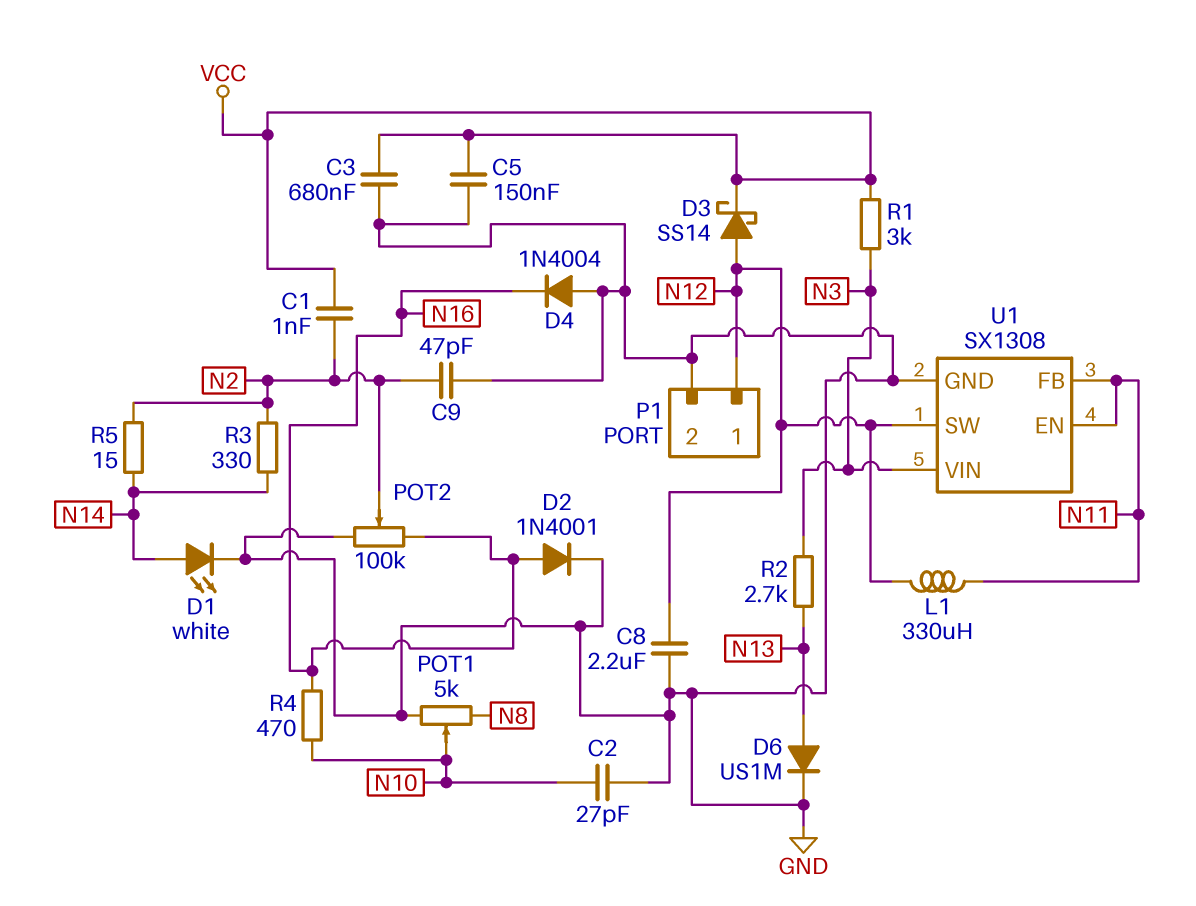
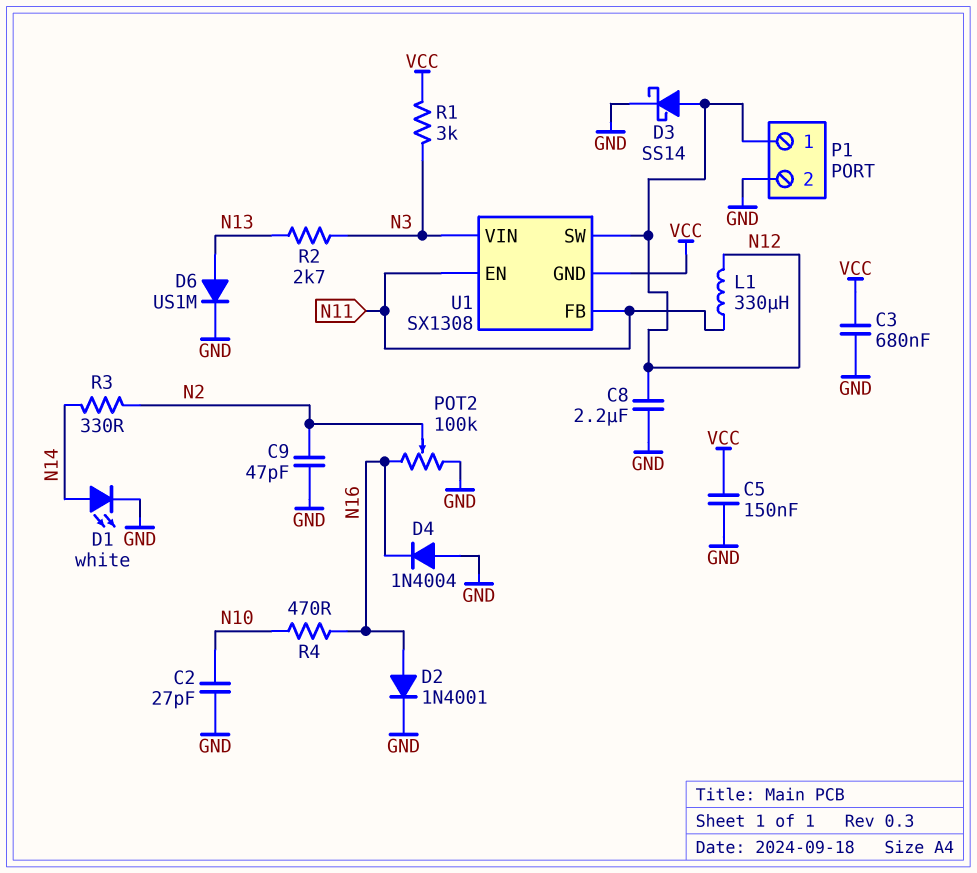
C1: 1nF (N2, VCC) -> none
D3: schottky SS14 (A N12, K VCC) -> schottky SS14 (A N12, K GND)
POT1: 5k (GND, N8, wiper N10) -> none
R5: 15 (N2, N14) -> none
U1 pin GND: GND -> VCC

